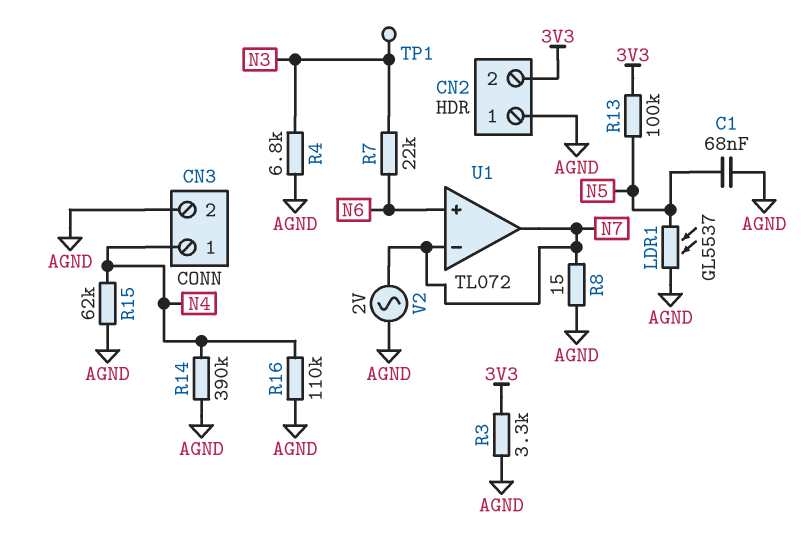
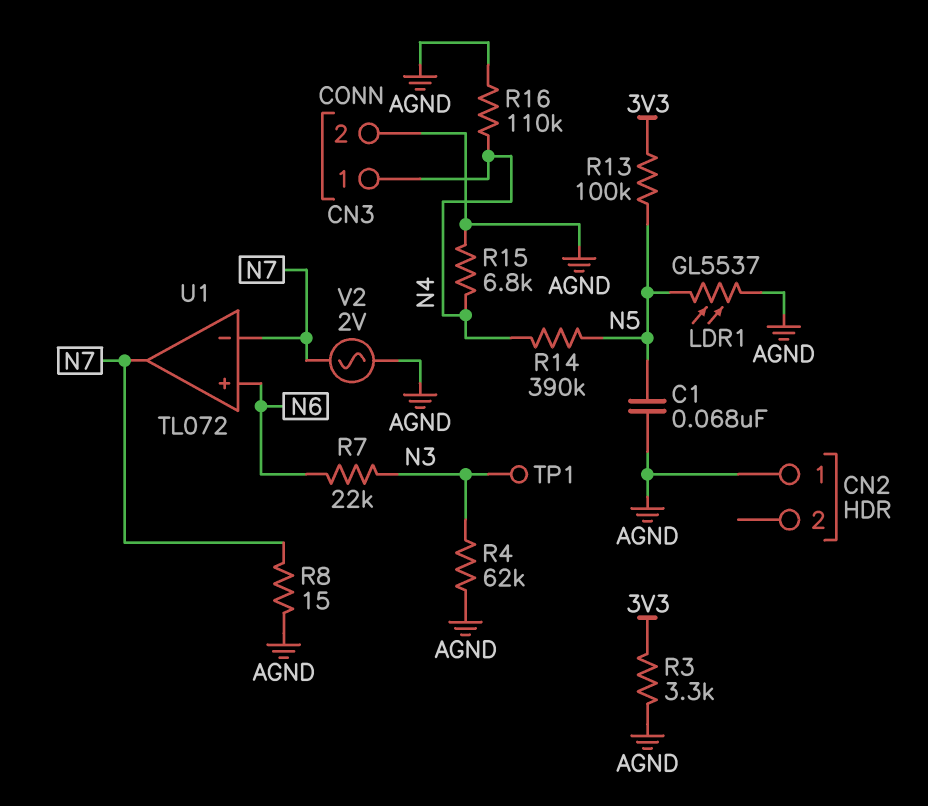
CN2 pin 2: 3V3 -> none
R4: 6.8k (AGND, N3) -> 62k (AGND, N3)
R14: 390k (AGND, N4) -> 390k (N4, N5)
R15: 62k (AGND, N4) -> 6.8k (AGND, N4)

